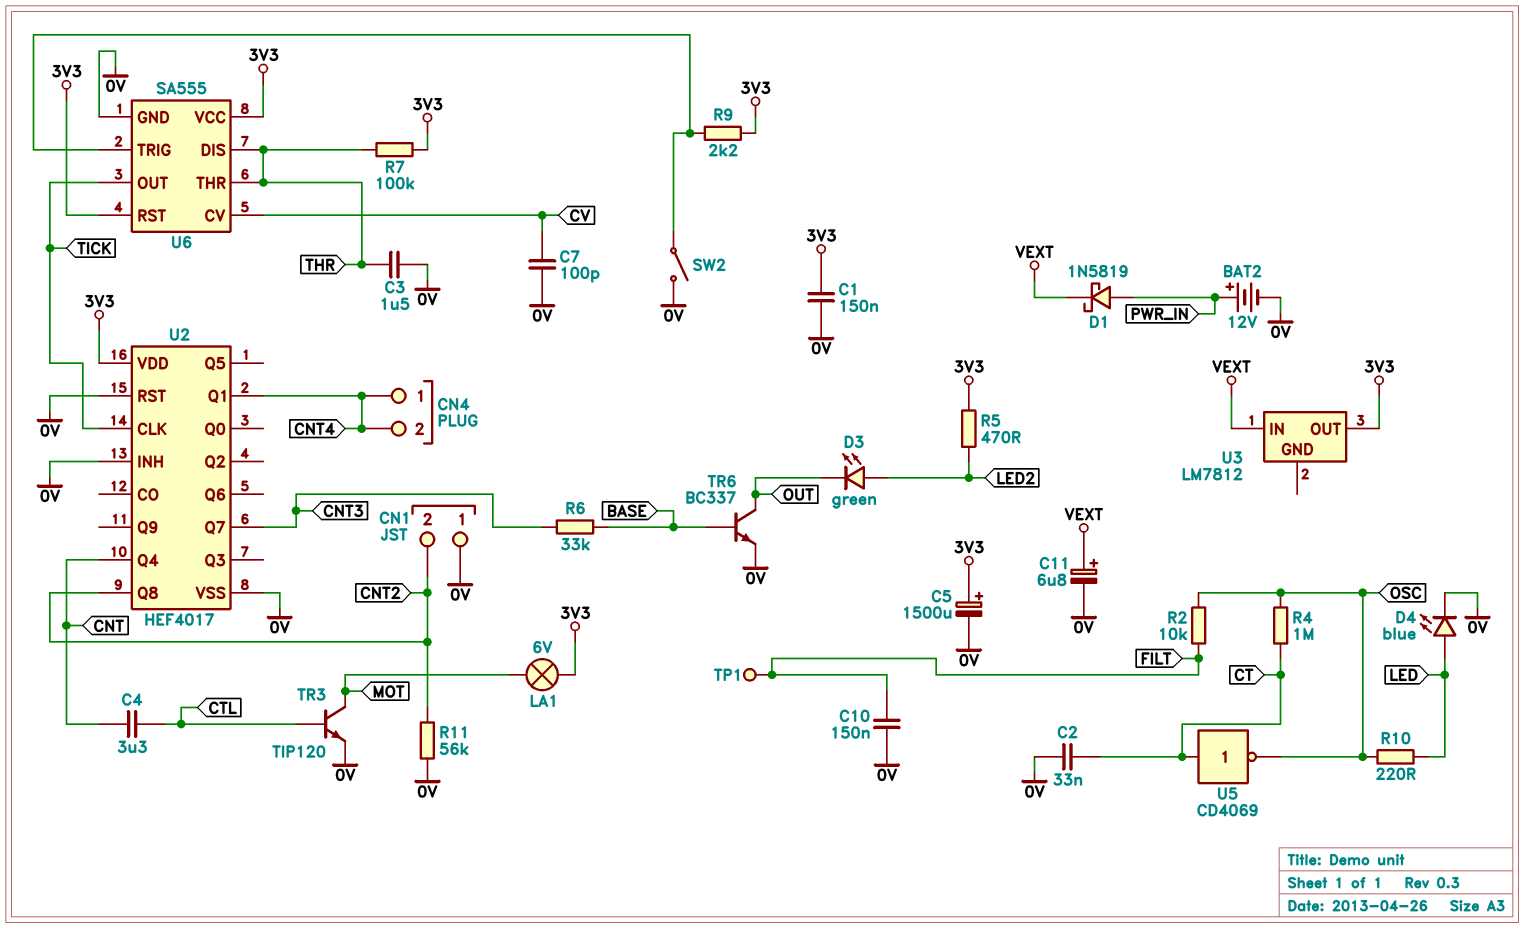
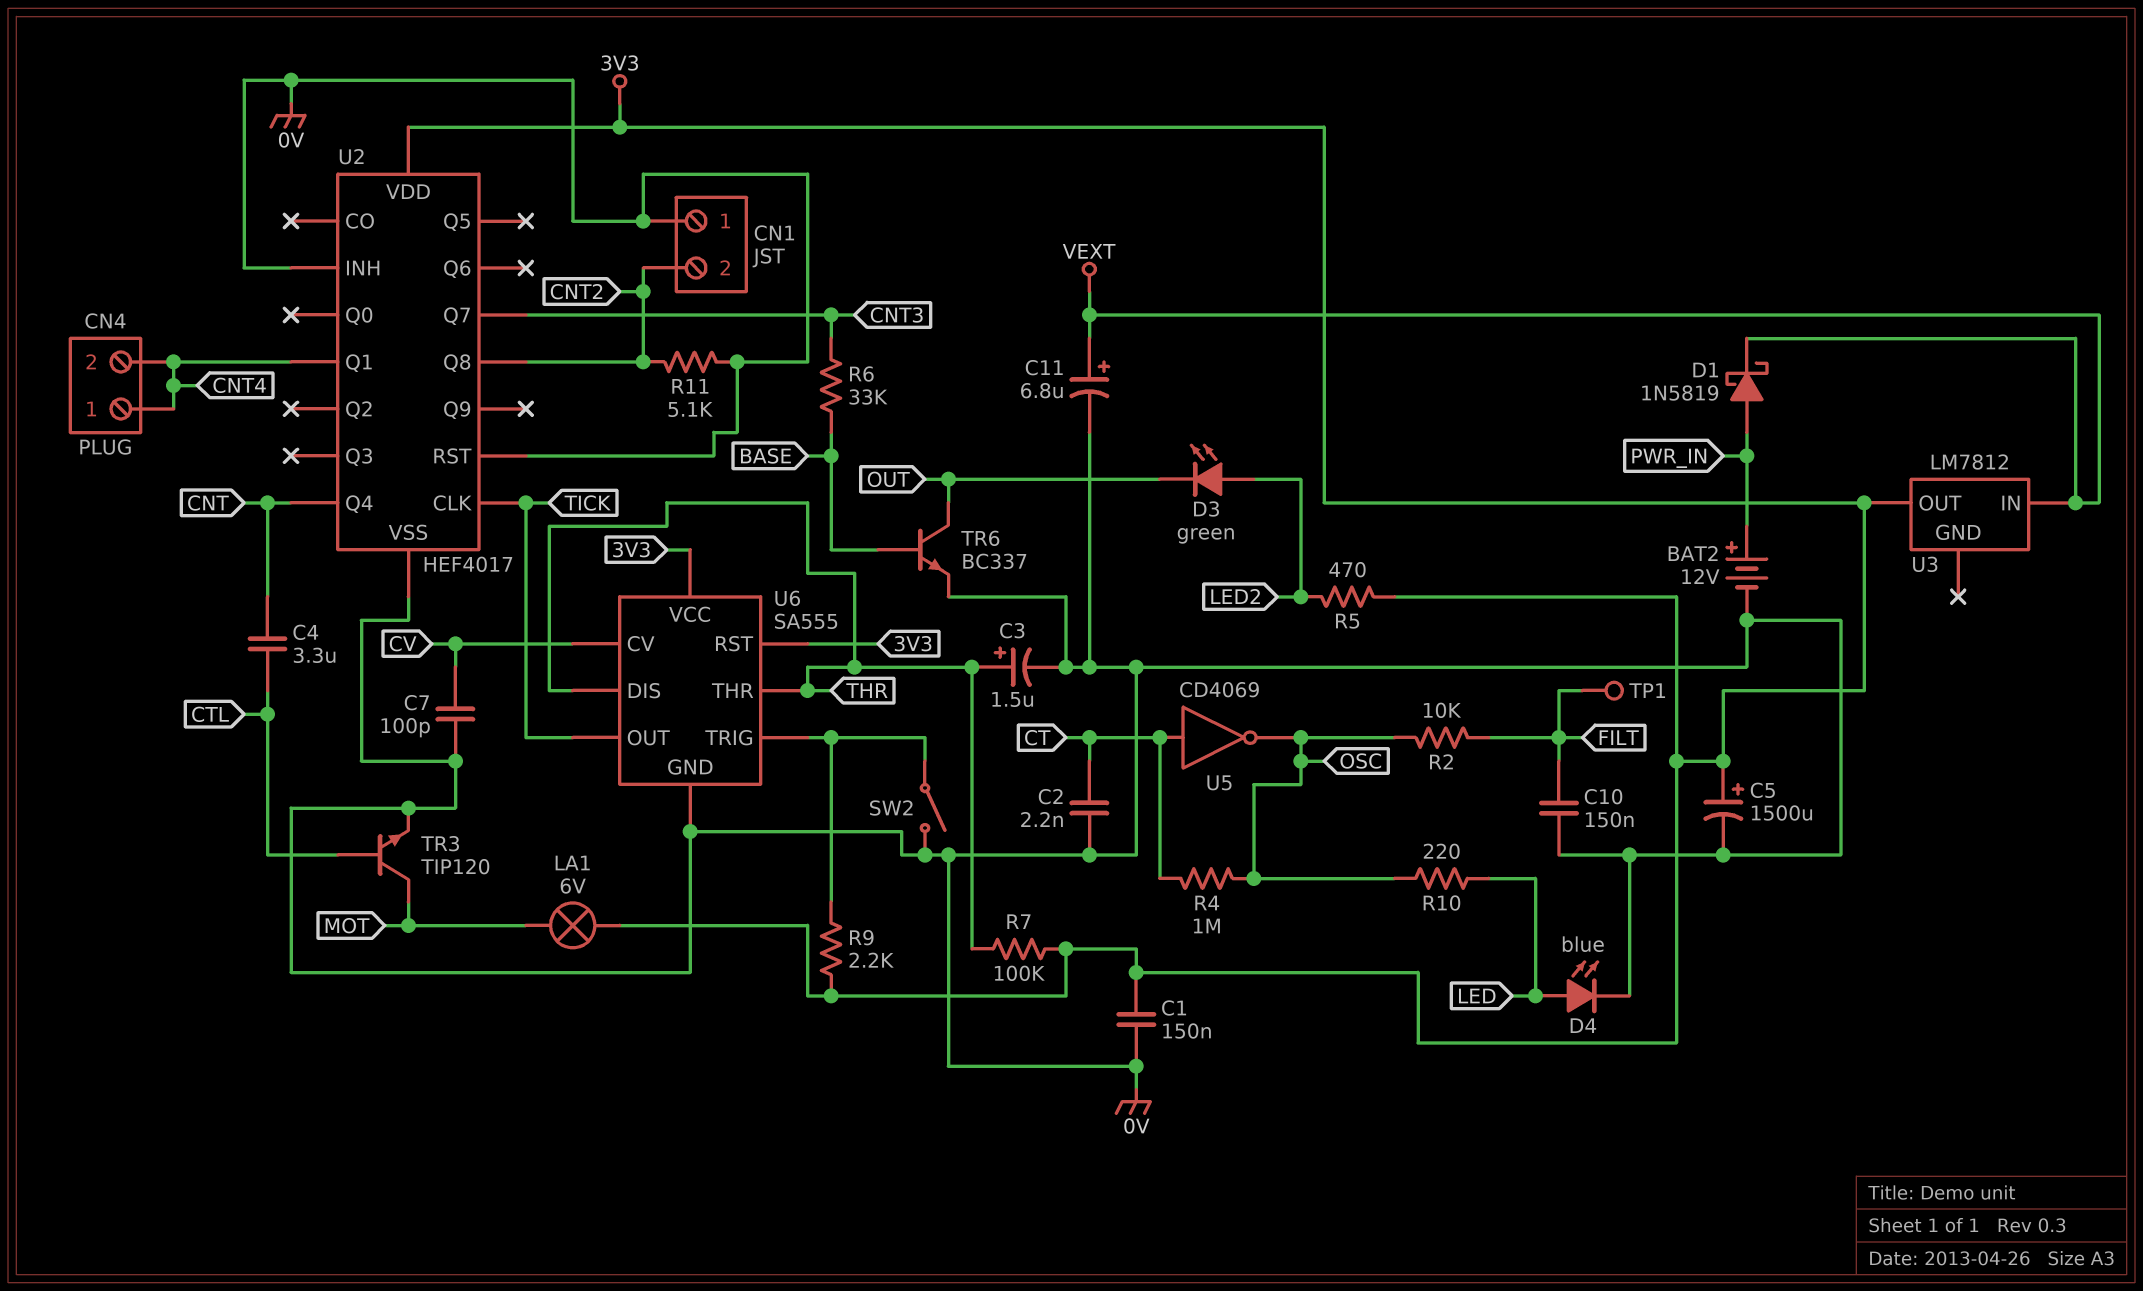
C2: 33nF (0V, CT) -> 2.2nF (0V, CT)
C3: 1.5uF (0V, THR) -> 1.5uF (plus THR, minus 0V)
R11: 56k (0V, CNT2) -> 5.1k (0V, CNT2)

